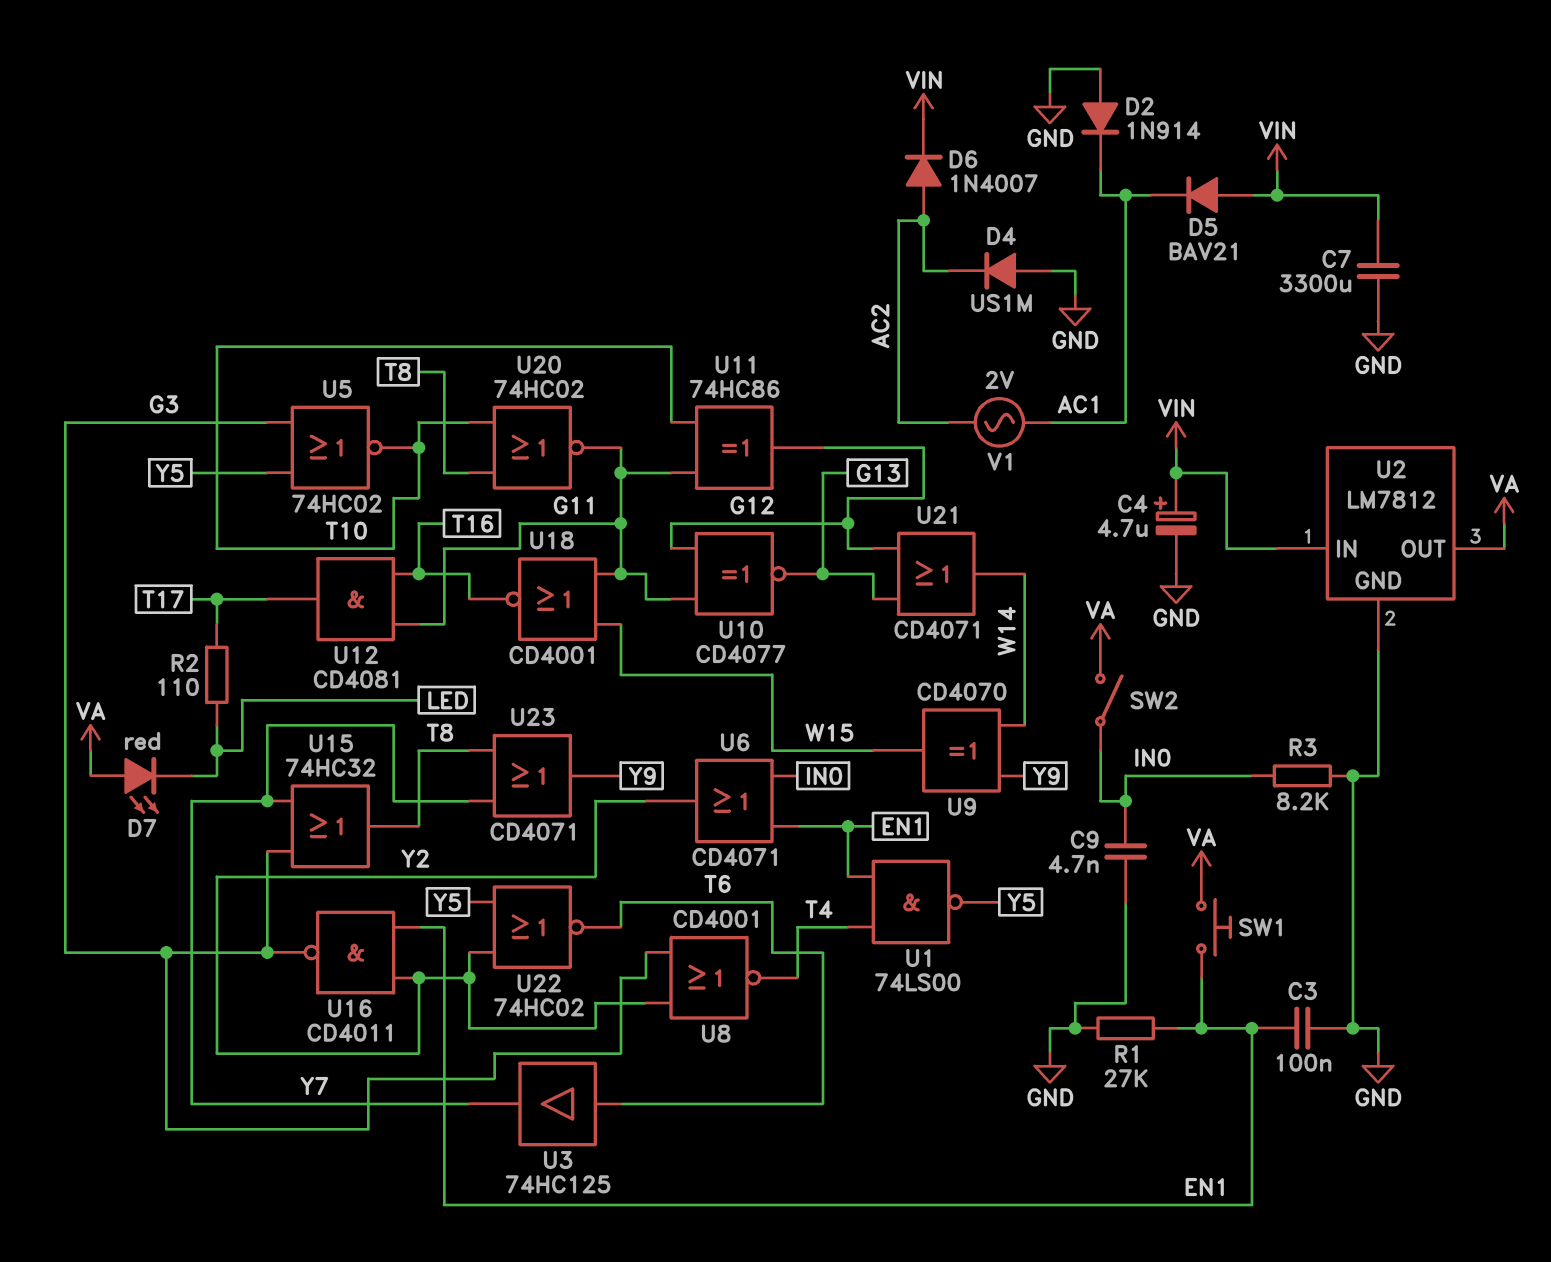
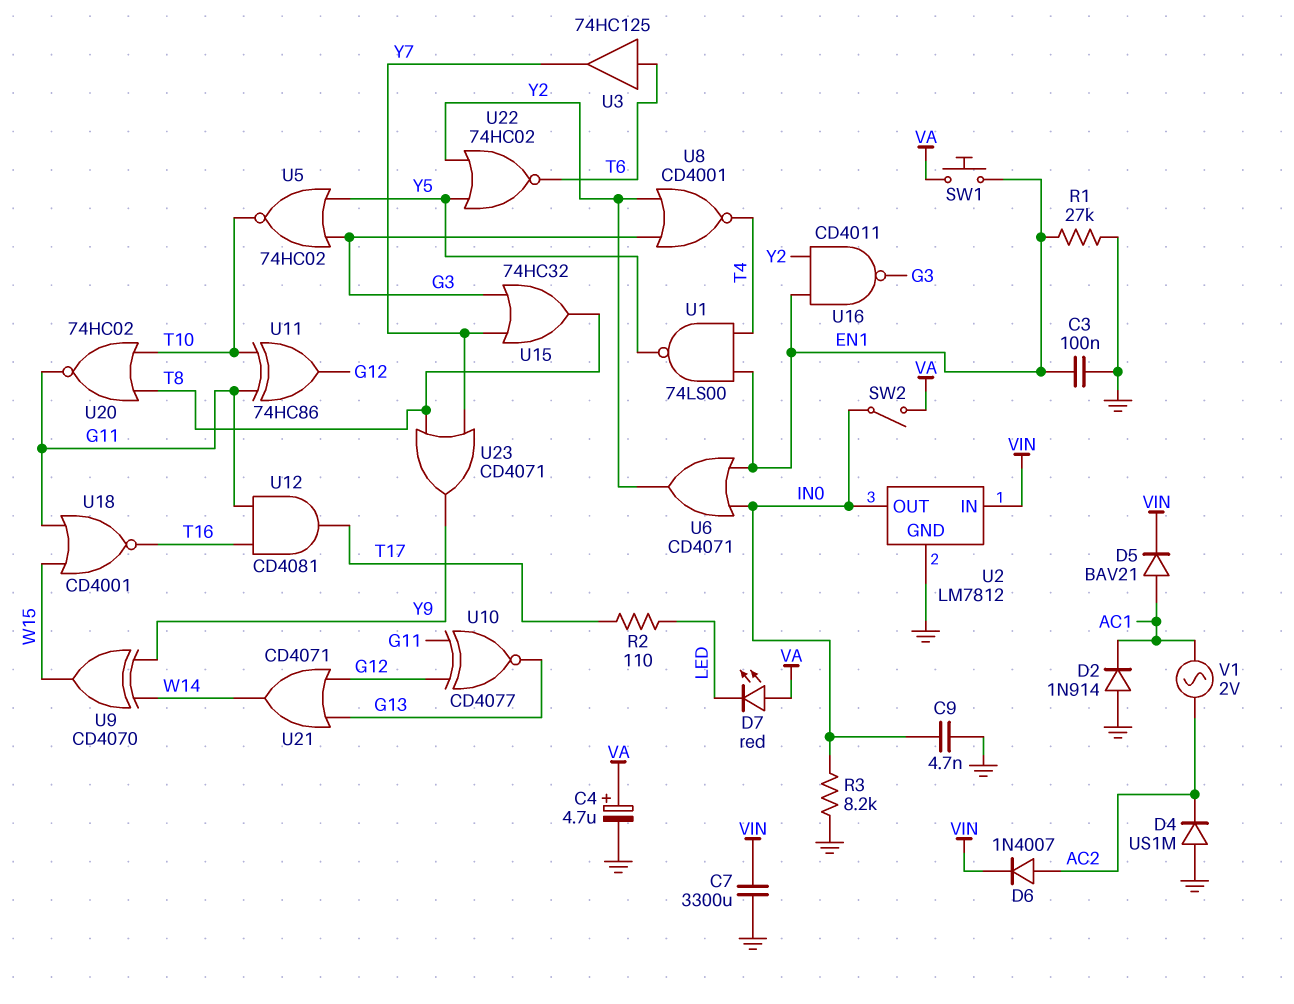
C4: 4.7uF (plus VIN, minus GND) -> 4.7uF (plus VA, minus GND)
D5: diode BAV21 (A VIN, K AC1) -> diode BAV21 (A AC1, K VIN)
U2 pin OUT: VA -> IN0

